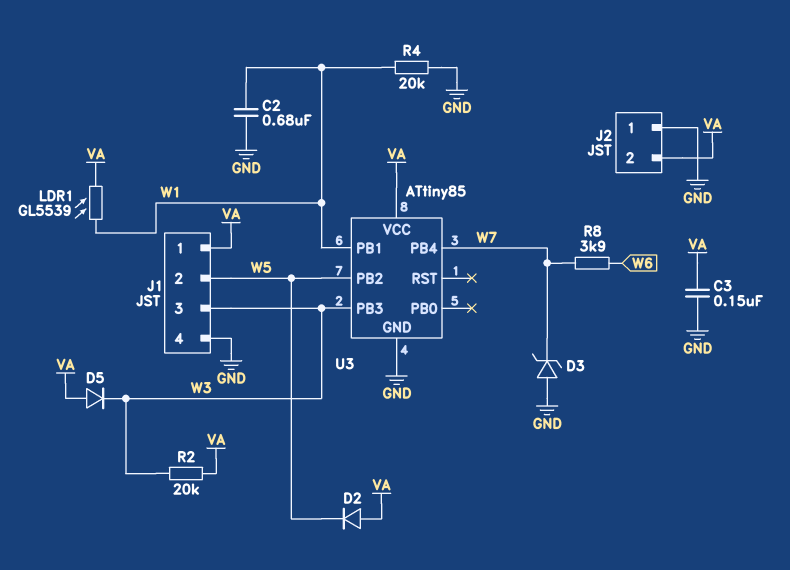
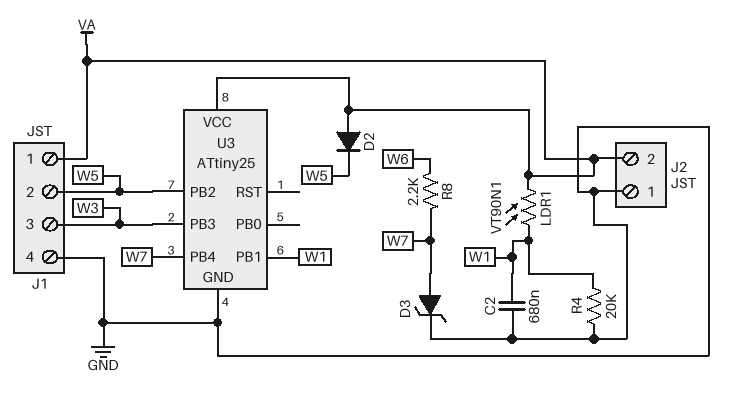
C3: 150nF (GND, VA) -> none
D3: zener (A GND, K W7) -> zener (A W7, K GND)
D5: diode (A VA, K W3) -> none
LDR1: GL5539 (VA, W1) -> VT90N1 (VA, W1)
R2: 20k (VA, W3) -> none
R8: 3.9k (W6, W7) -> 2.2k (W6, W7)
U3: ATtiny85 -> ATtiny25

